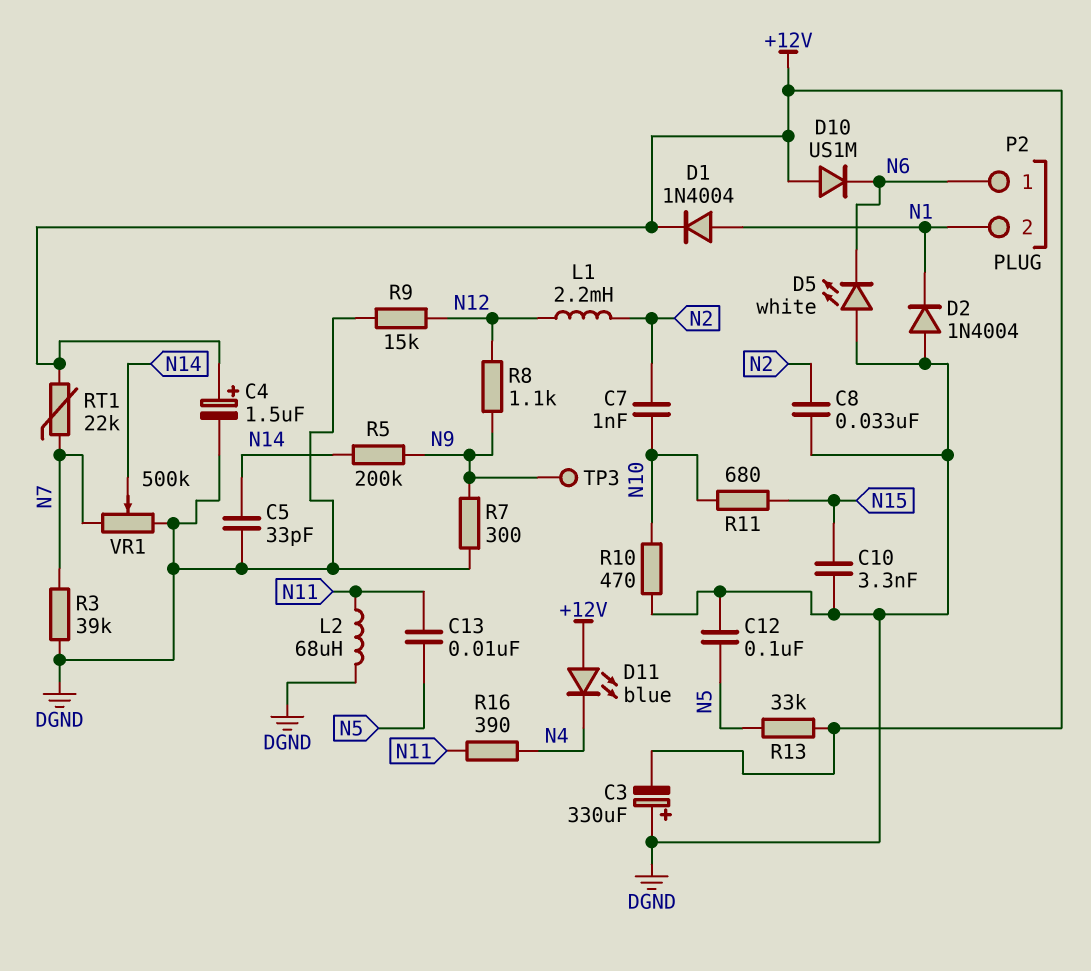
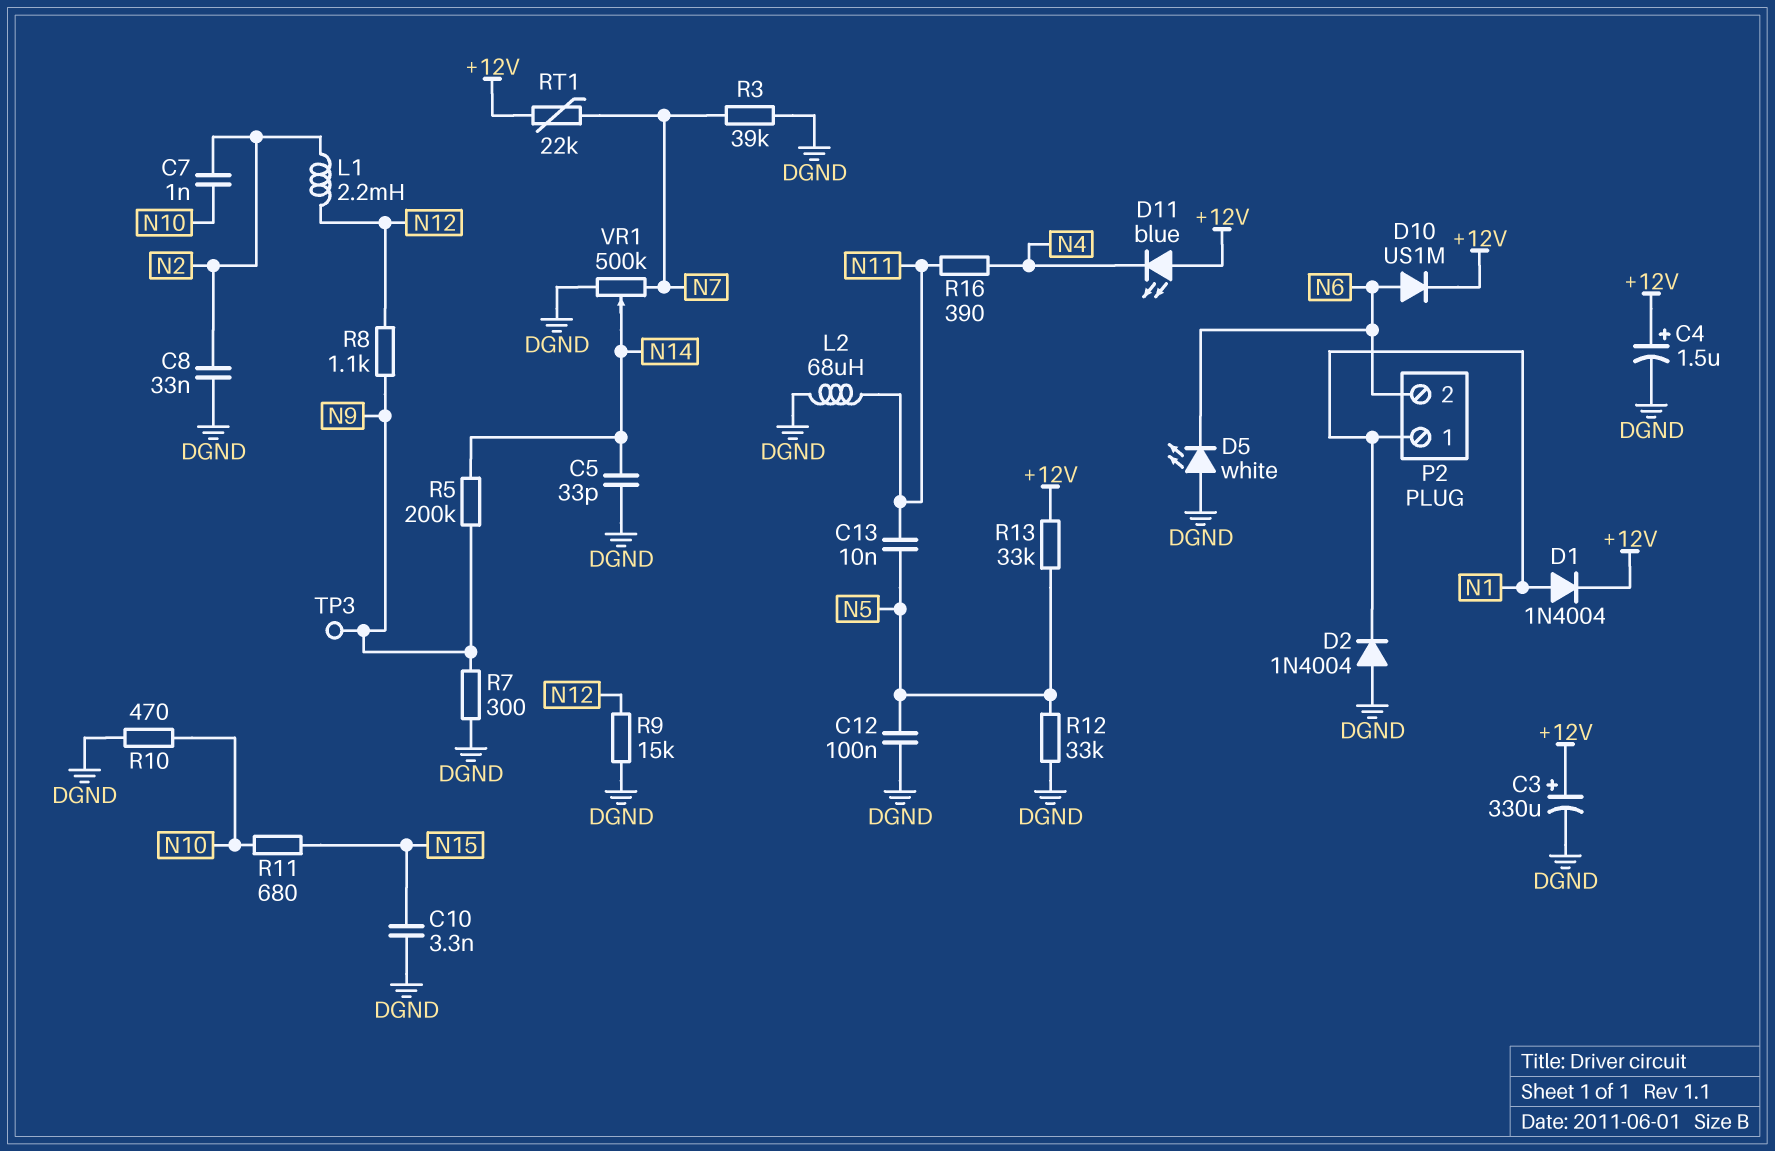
C3: 330uF (plus DGND, minus +12V) -> 330uF (plus +12V, minus DGND)
D10: diode US1M (A +12V, K N6) -> diode US1M (A N6, K +12V)
P2 pin 1: N6 -> N1
P2 pin 2: N1 -> N6
R12: none -> 33k (DGND, N5)

